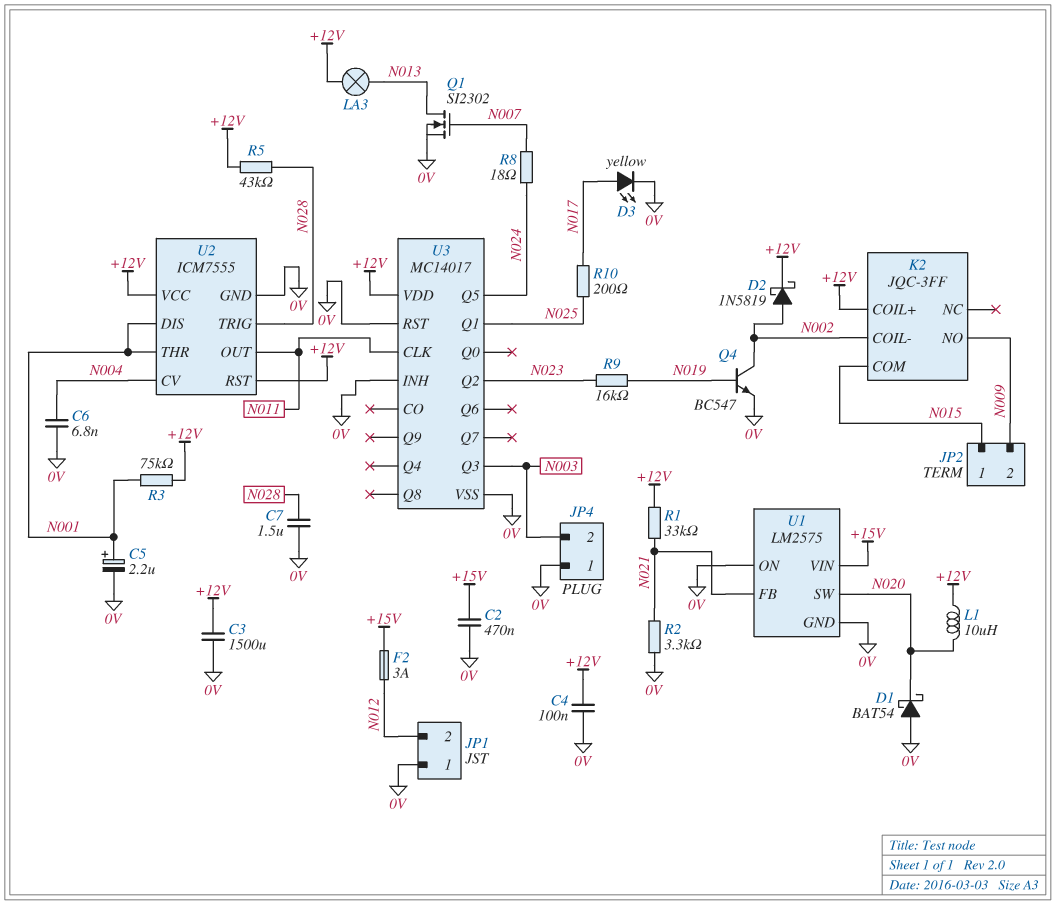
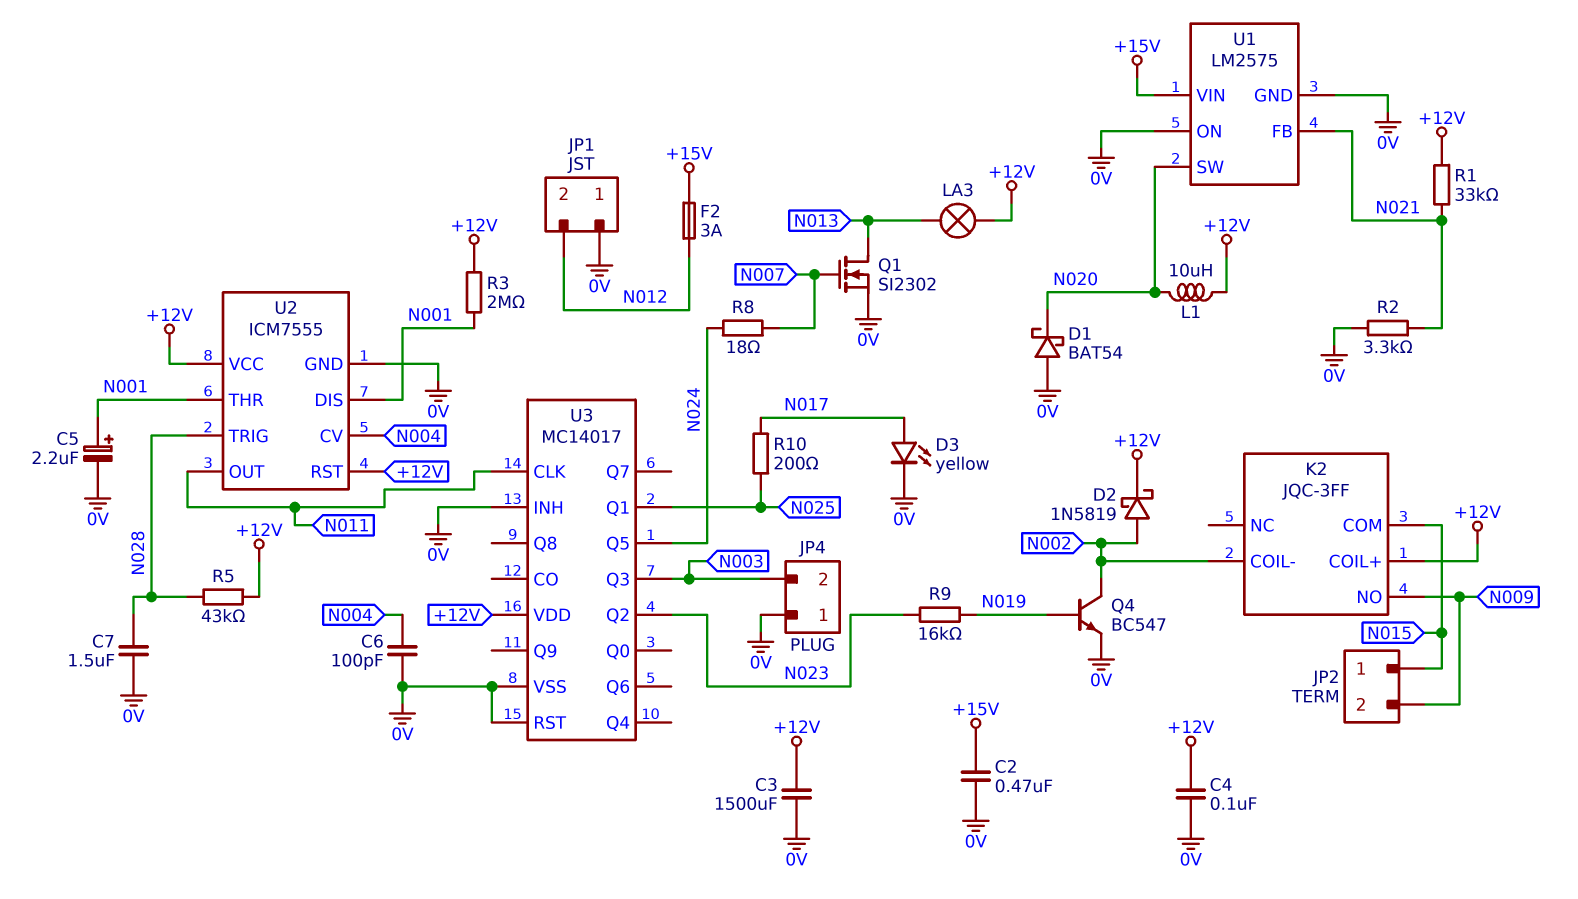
C6: 6.8nF (0V, N004) -> 100pF (0V, N004)
R3: 75k (+12V, N001) -> 2M (+12V, N001)

